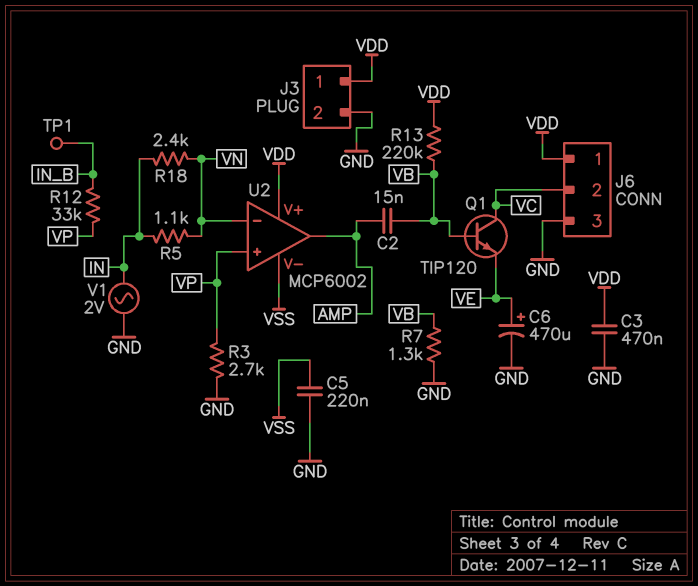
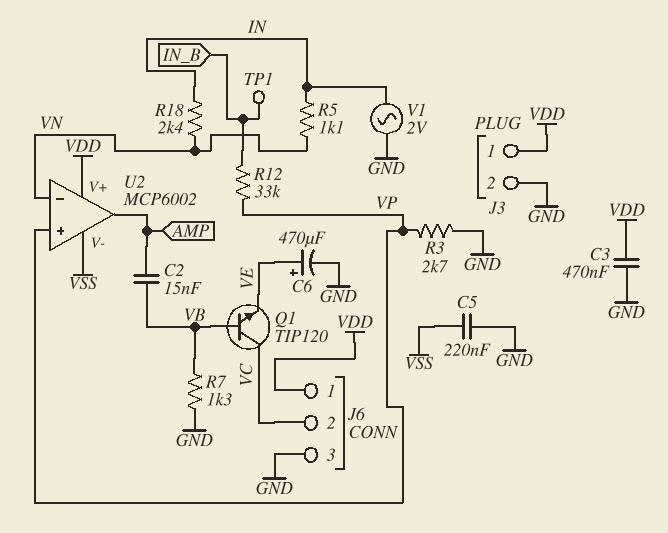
R13: 220k (VB, VDD) -> none

